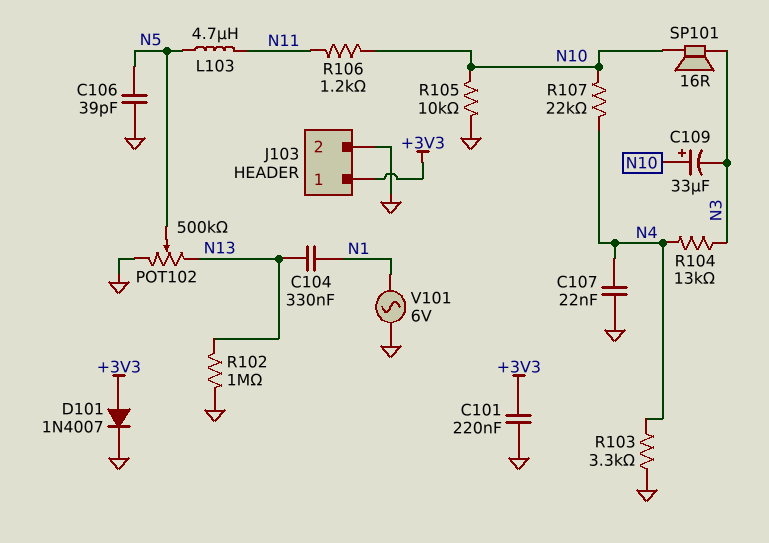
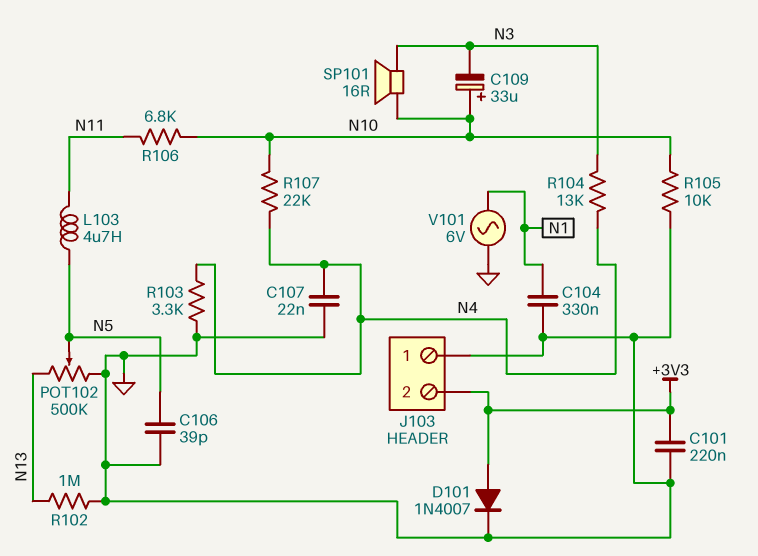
C104: 330nF (N1, N13) -> 330nF (GND, N1)
J103 pin 1: +3V3 -> GND
J103 pin 2: GND -> +3V3
R106: 1.2k (N10, N11) -> 6.8k (N10, N11)

